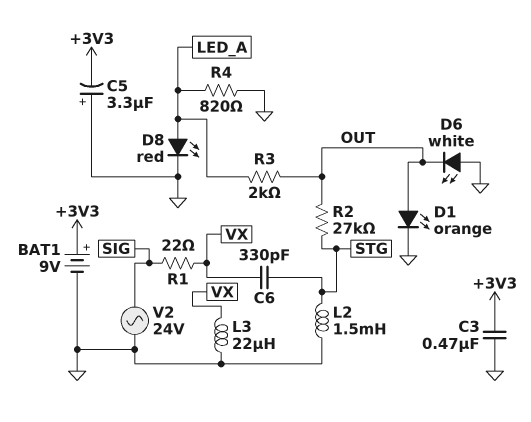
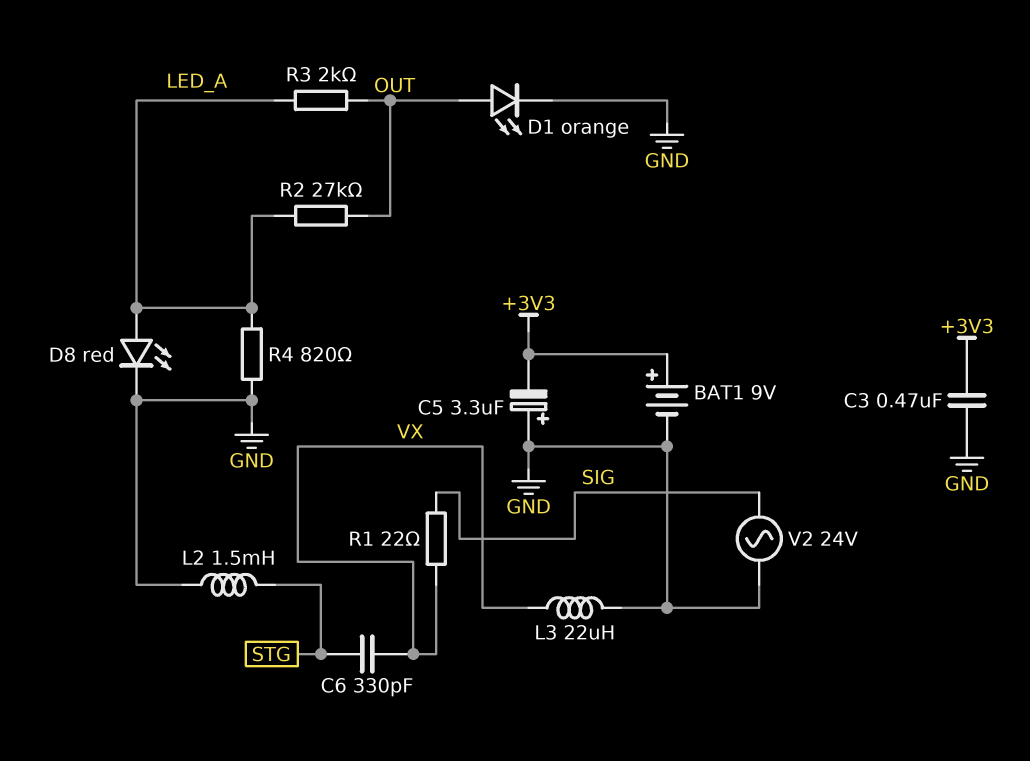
D6: LED white (A GND, K OUT) -> none
R2: 27k (OUT, STG) -> 27k (LED_A, OUT)

